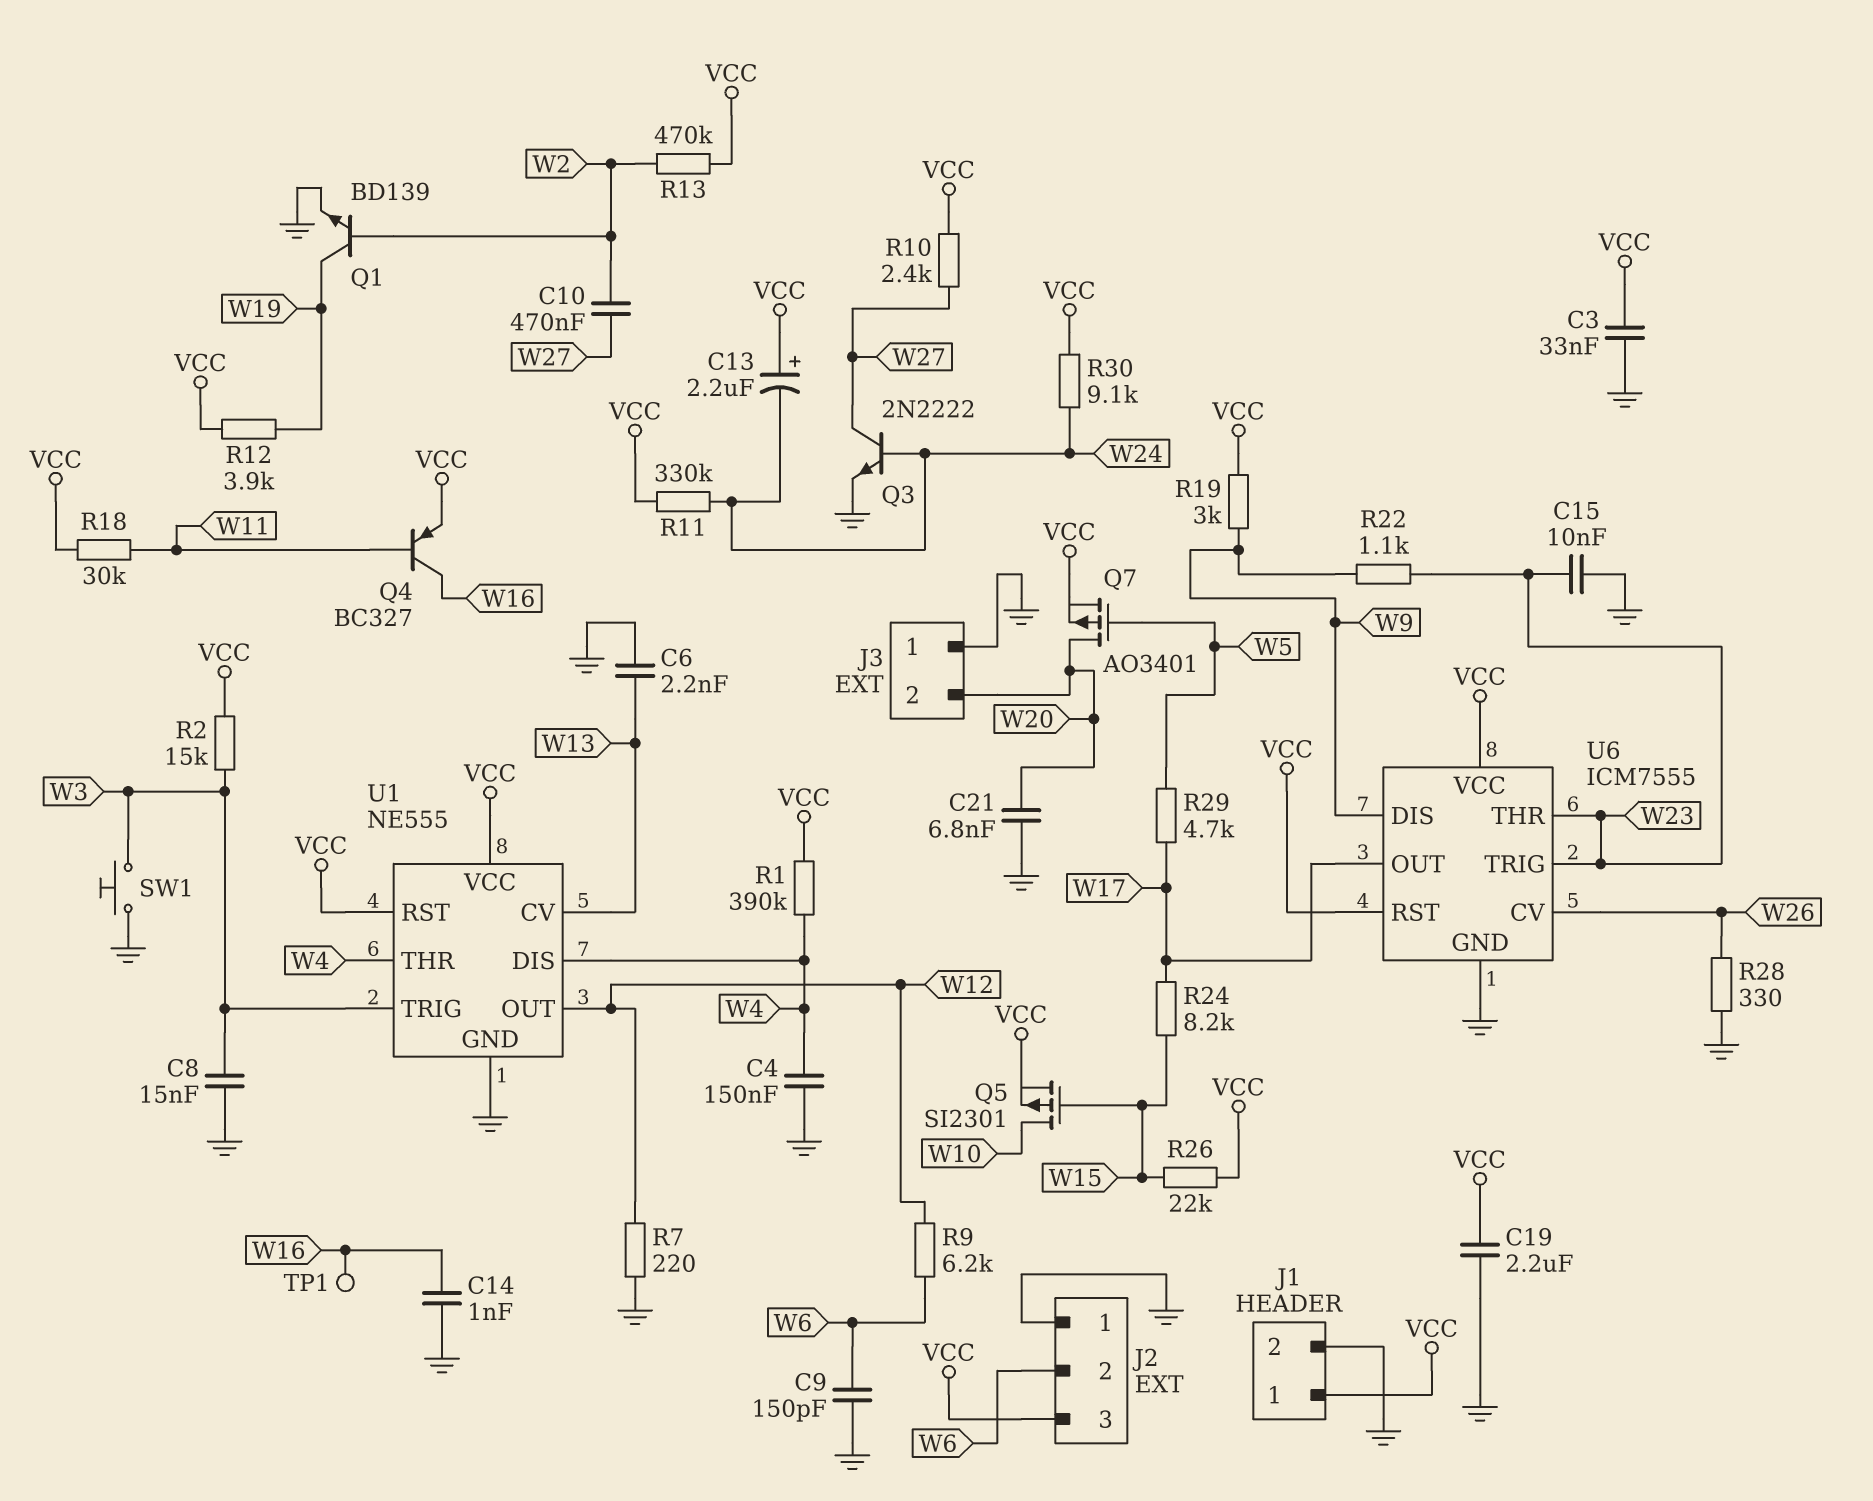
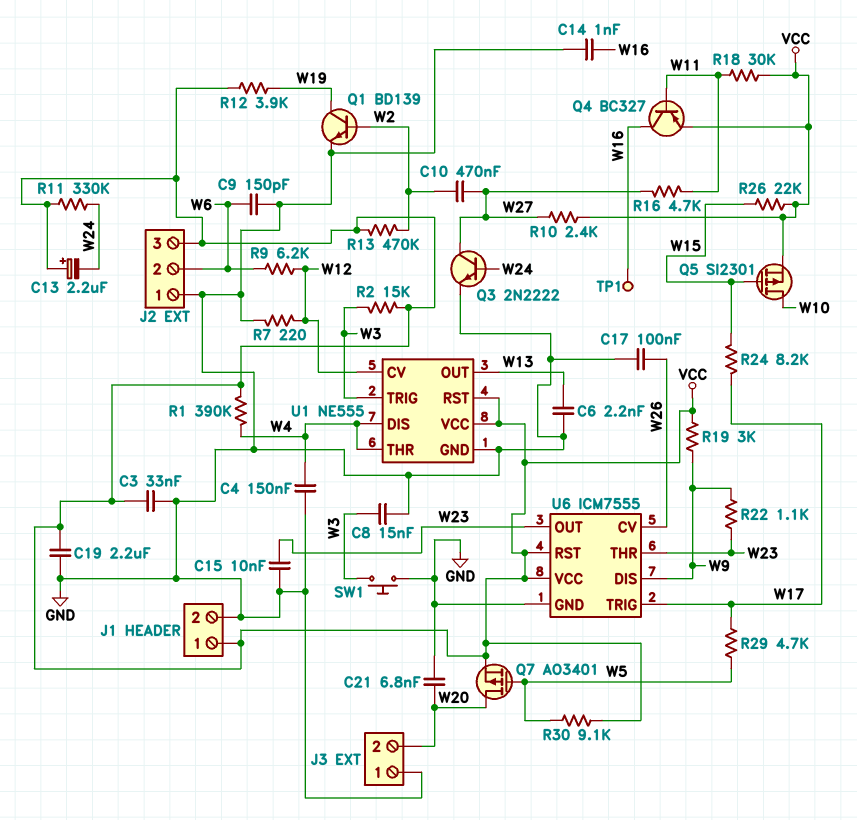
C17: none -> 100nF (GND, W26)
R16: none -> 4.7k (W11, W27)
R28: 330 (GND, W26) -> none
R30: 9.1k (VCC, W24) -> 9.1k (VCC, W5)
U1 pin CV: W13 -> W12
U1 pin OUT: W12 -> W13
U6 pin OUT: W17 -> W23
U6 pin TRIG: W23 -> W17

